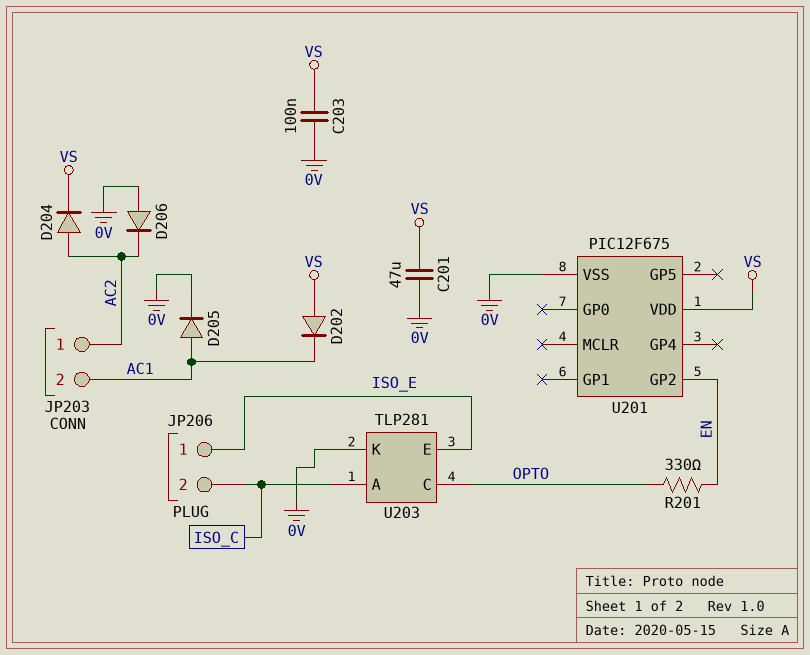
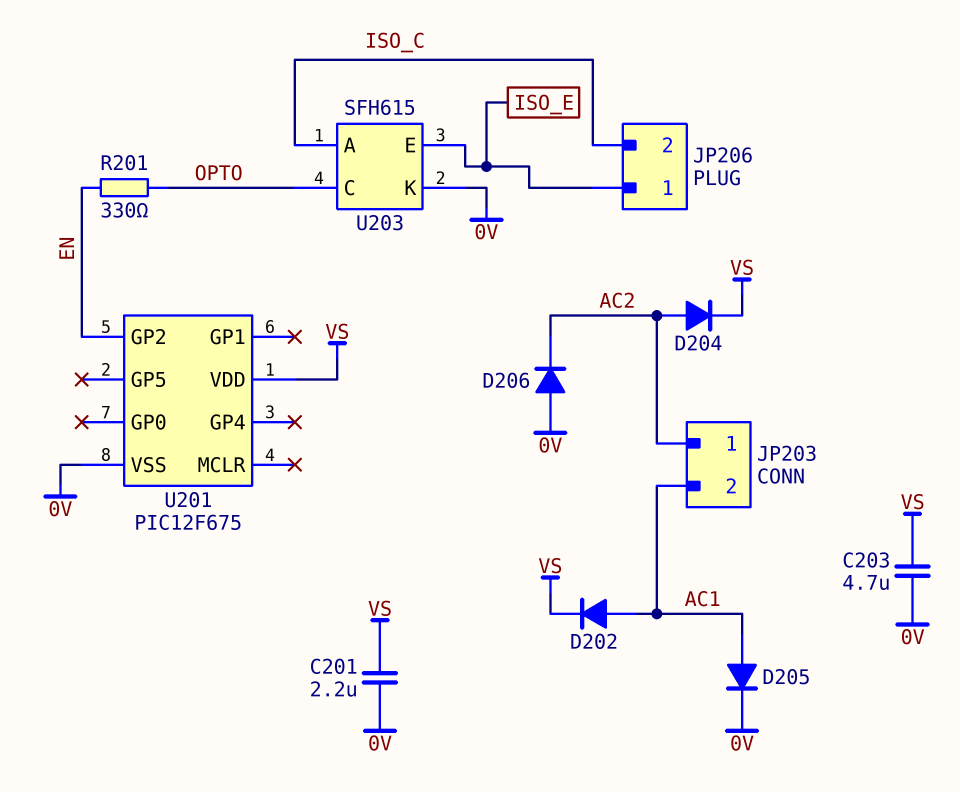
C201: 47uF (0V, VS) -> 2.2uF (0V, VS)
C203: 100nF (0V, VS) -> 4.7uF (0V, VS)
D202: diode (A VS, K AC1) -> diode (A AC1, K VS)
U203: TLP281 -> SFH615

